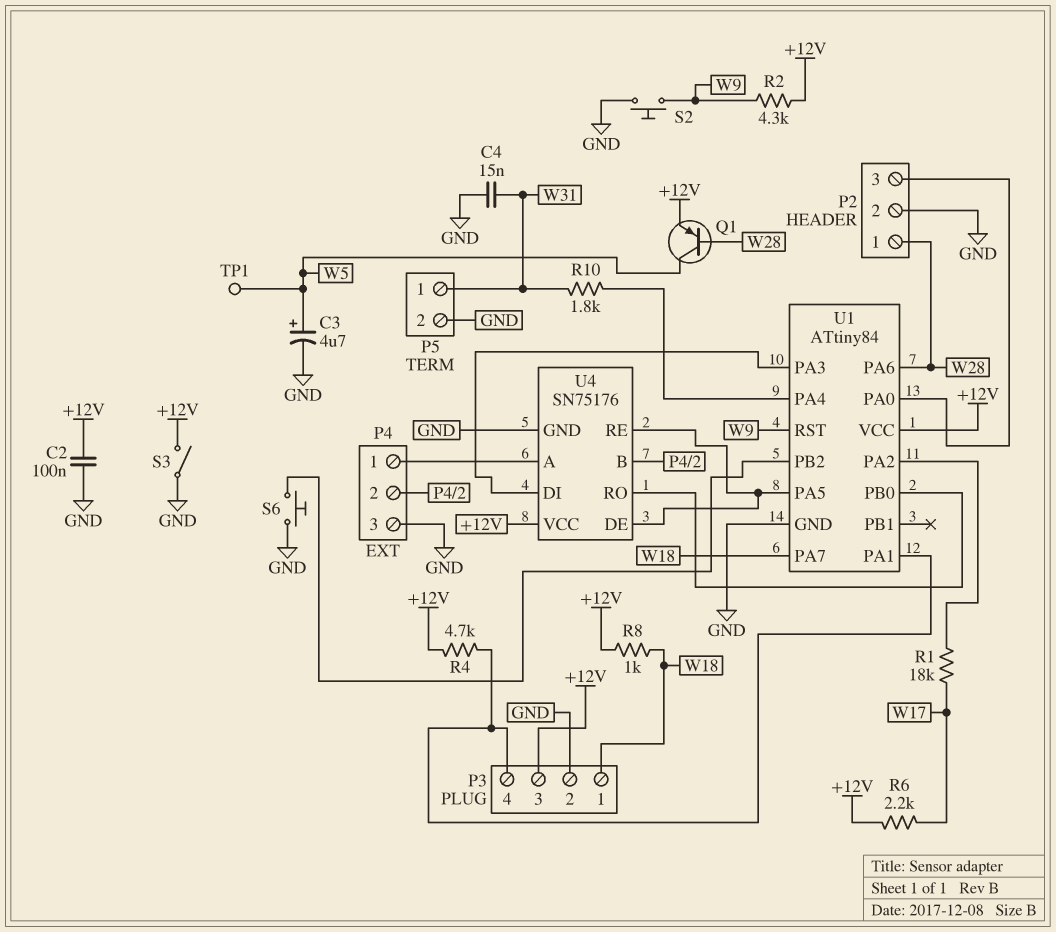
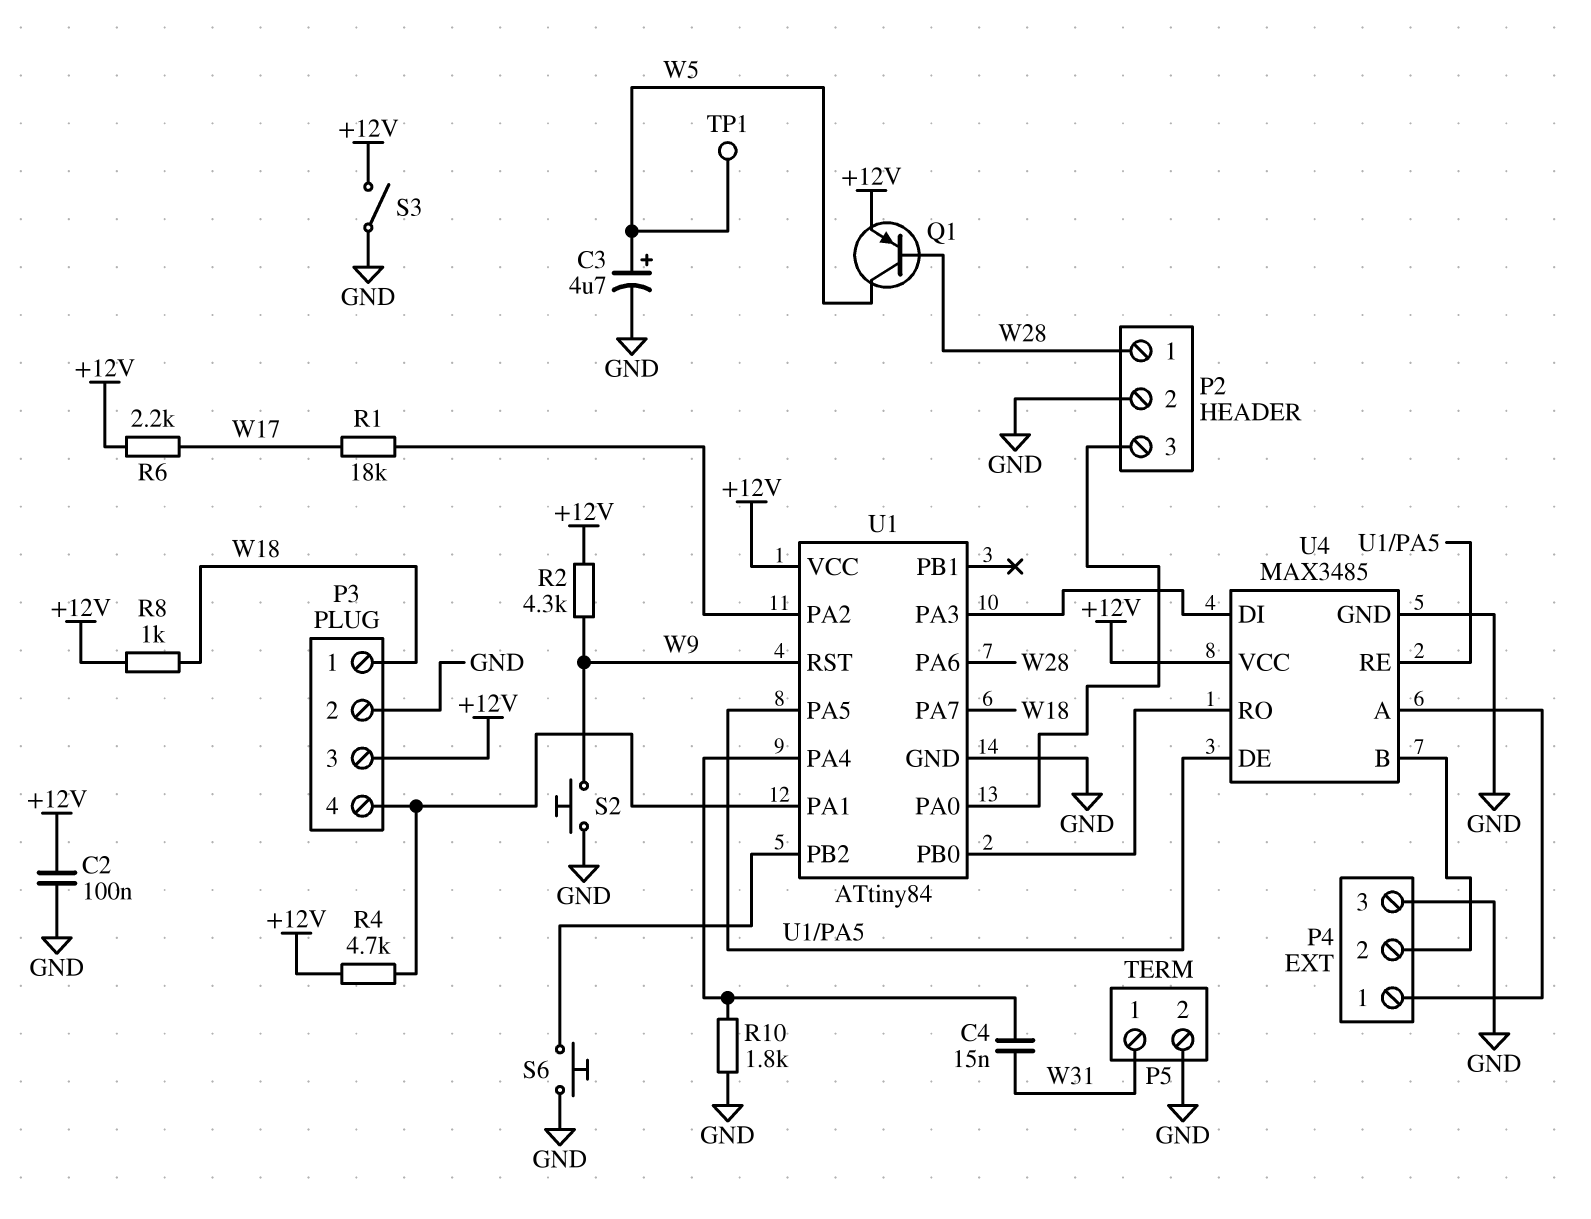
C4: 15nF (GND, W31) -> 15nF (U1/PA4, W31)
R10: 1.8k (U1/PA4, W31) -> 1.8k (GND, U1/PA4)
U4: SN75176 -> MAX3485

